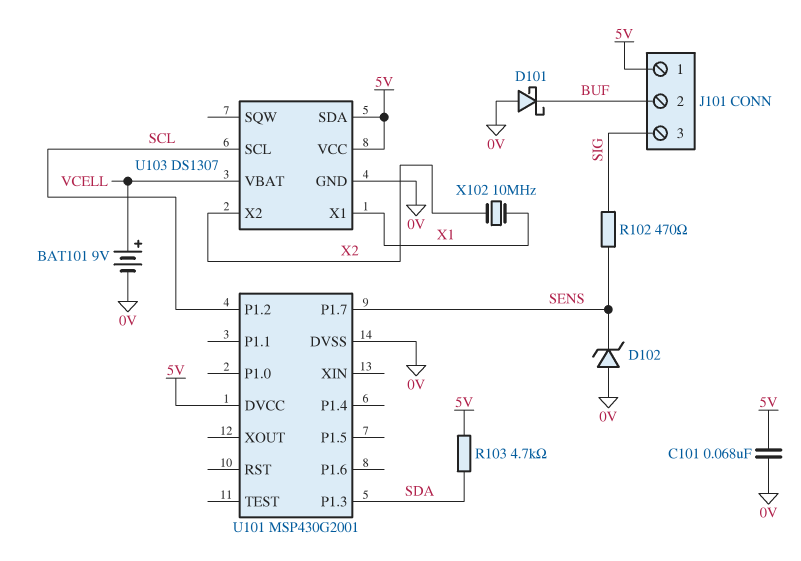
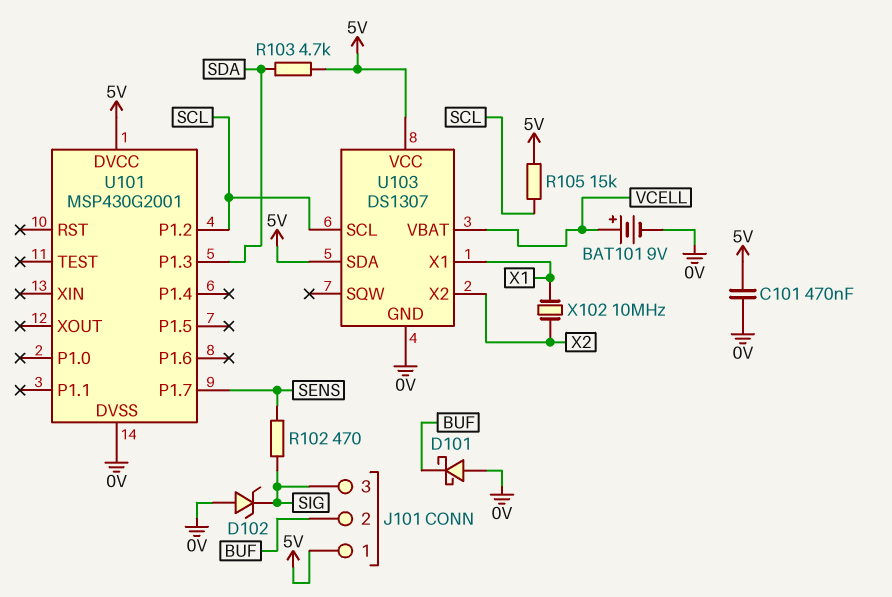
C101: 68nF (0V, 5V) -> 470nF (0V, 5V)
D102: zener (A 0V, K SENS) -> zener (A 0V, K SIG)
R105: none -> 15k (5V, SCL)

